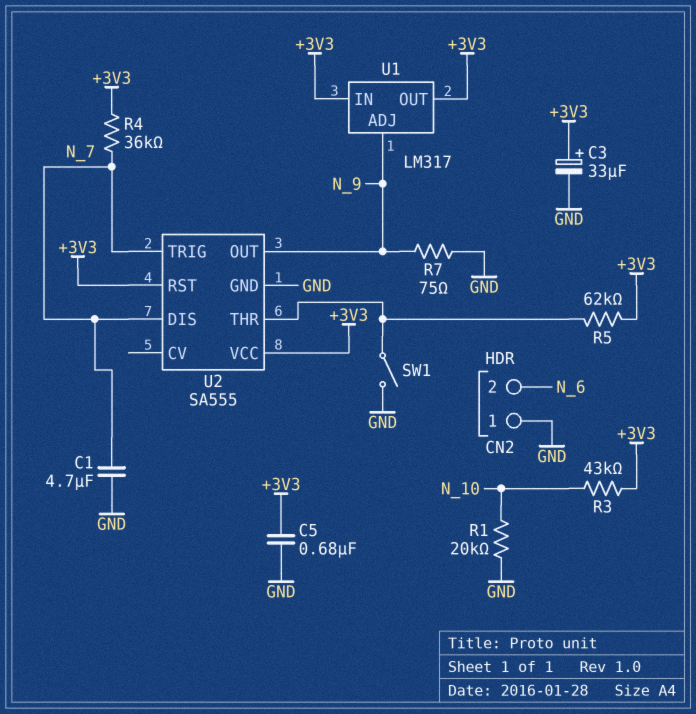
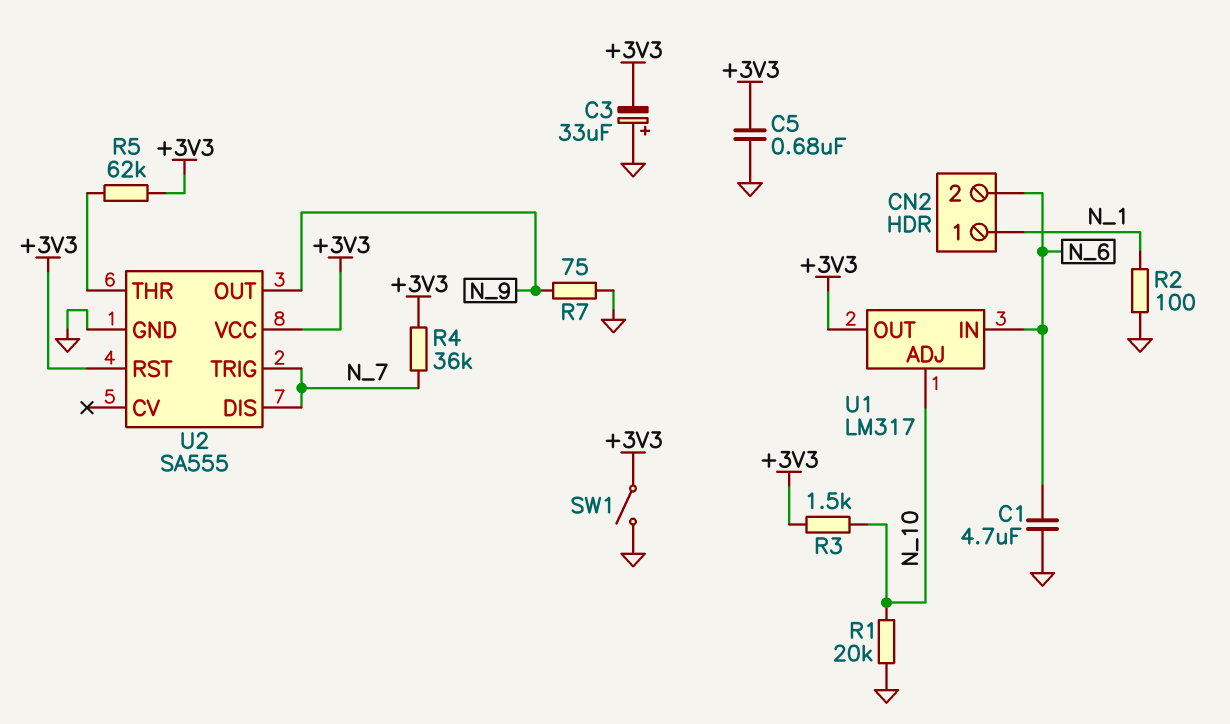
C1: 4.7uF (GND, N_7) -> 4.7uF (GND, N_6)
C3: 33uF (plus +3V3, minus GND) -> 33uF (plus GND, minus +3V3)
CN2 pin 1: GND -> N_1
R2: none -> 100 (GND, N_1)
R3: 43k (+3V3, N_10) -> 1.5k (+3V3, N_10)
SW1: switch (GND, U2/THR) -> switch (+3V3, GND)
U1 pin ADJ: N_9 -> N_10
U1 pin IN: +3V3 -> N_6

